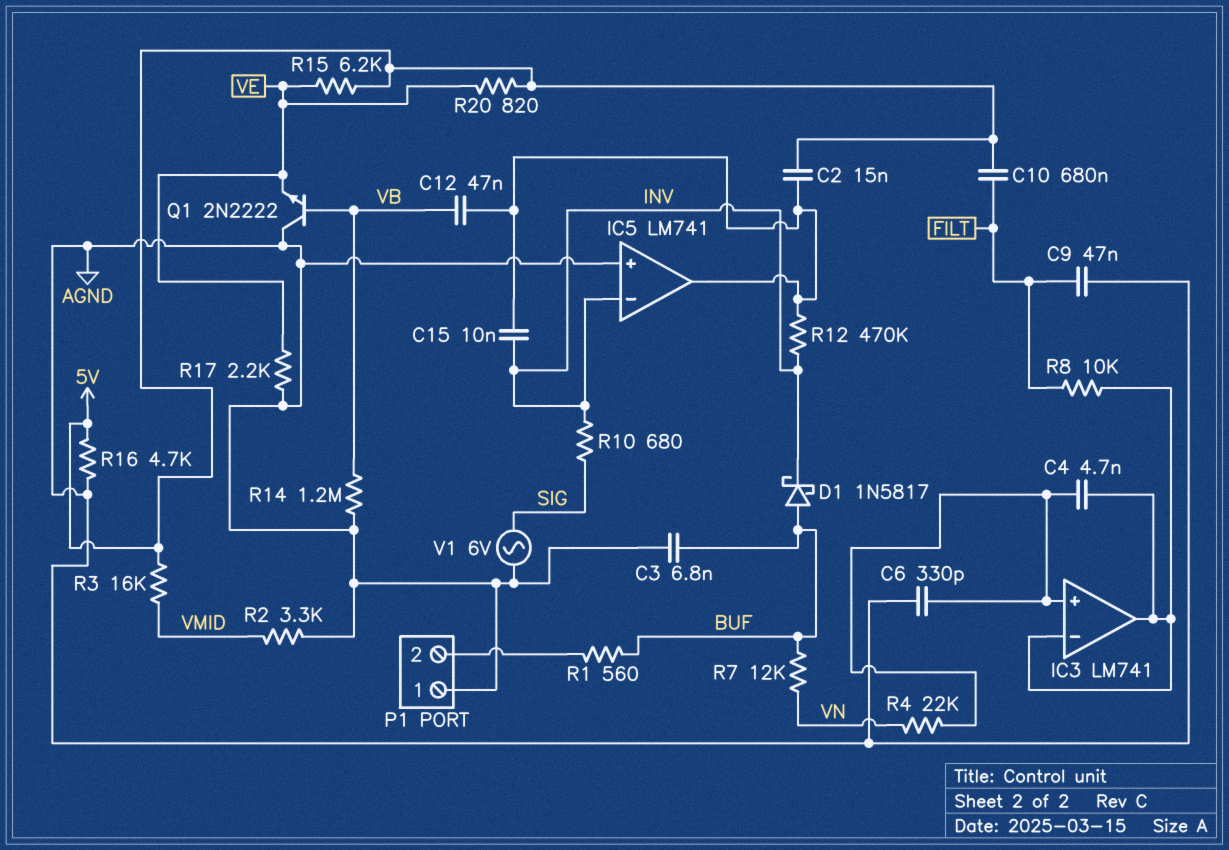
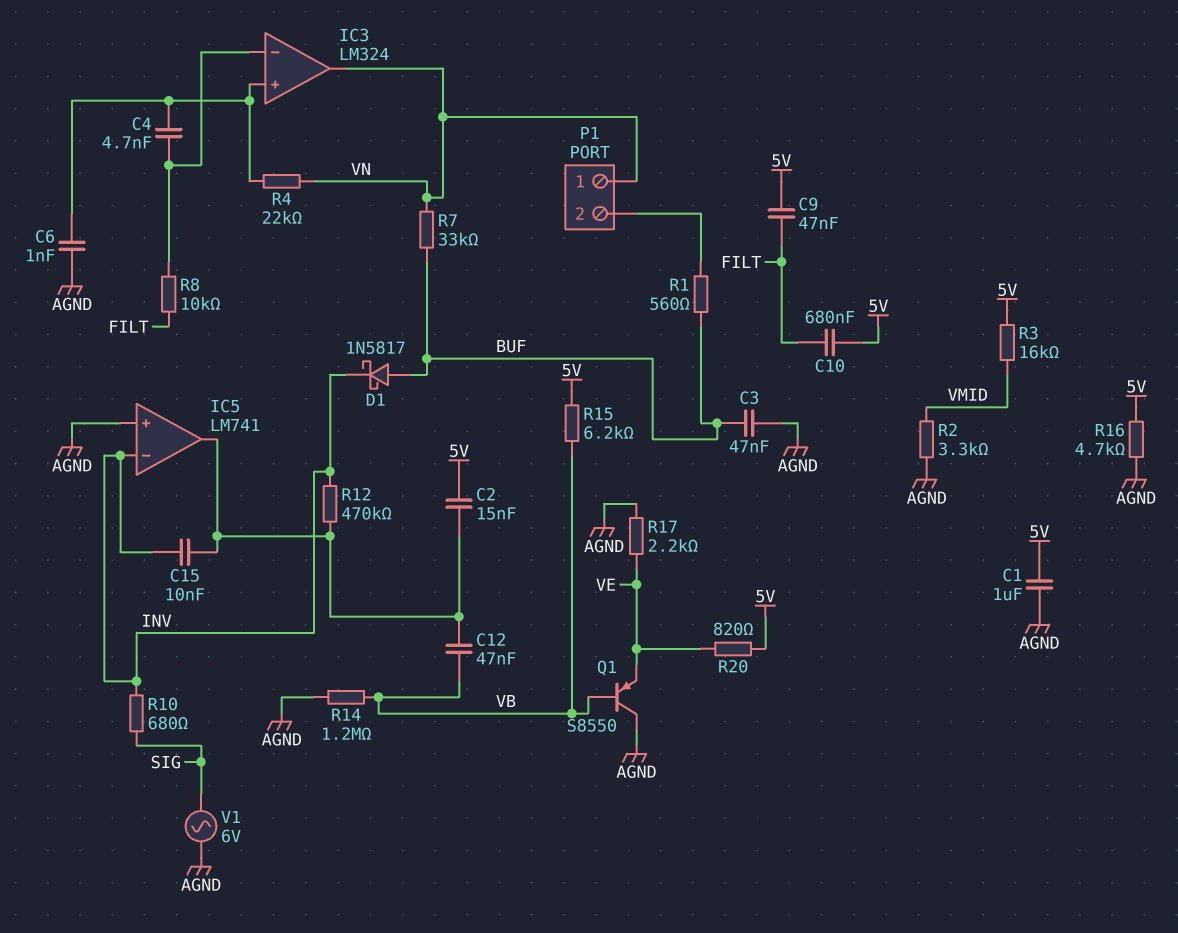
C1: none -> 1uF (5V, AGND)
C3: 6.8nF (AGND, BUF) -> 47nF (AGND, BUF)
C6: 330pF (AGND, IC3/in+) -> 1nF (AGND, IC3/in+)
C9: 47nF (AGND, FILT) -> 47nF (5V, FILT)
IC3: LM741 -> LM324
IC3 pin out: IC3/in- -> VN
P1 pin 1: AGND -> VN
Q1: NPN 2N2222 (B VB, C AGND, E VE) -> PNP S8550 (B VB, C AGND, E VE)
R7: 12k (BUF, VN) -> 33k (BUF, VN)
R15: 6.2k (5V, VE) -> 6.2k (5V, VB)

